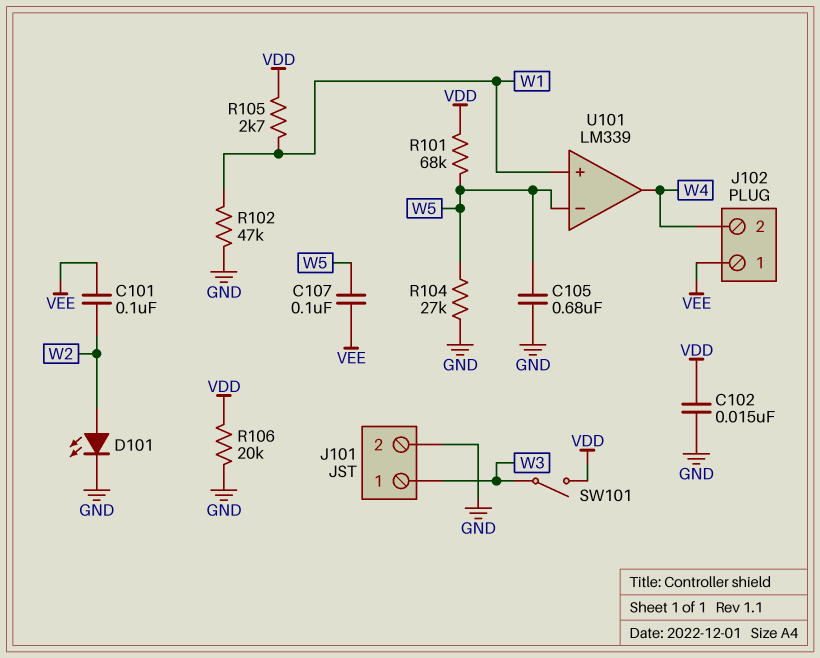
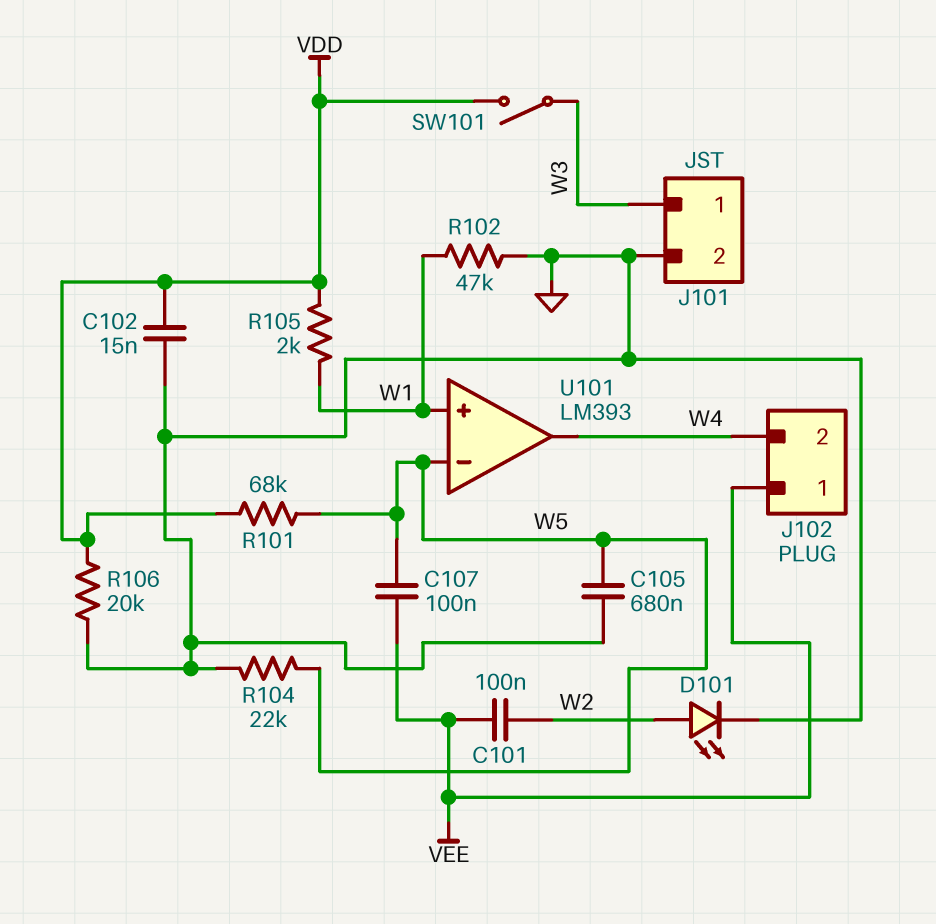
R104: 27k (GND, W5) -> 22k (GND, W5)
R105: 2.7k (VDD, W1) -> 2k (VDD, W1)
U101: LM339 -> LM393

